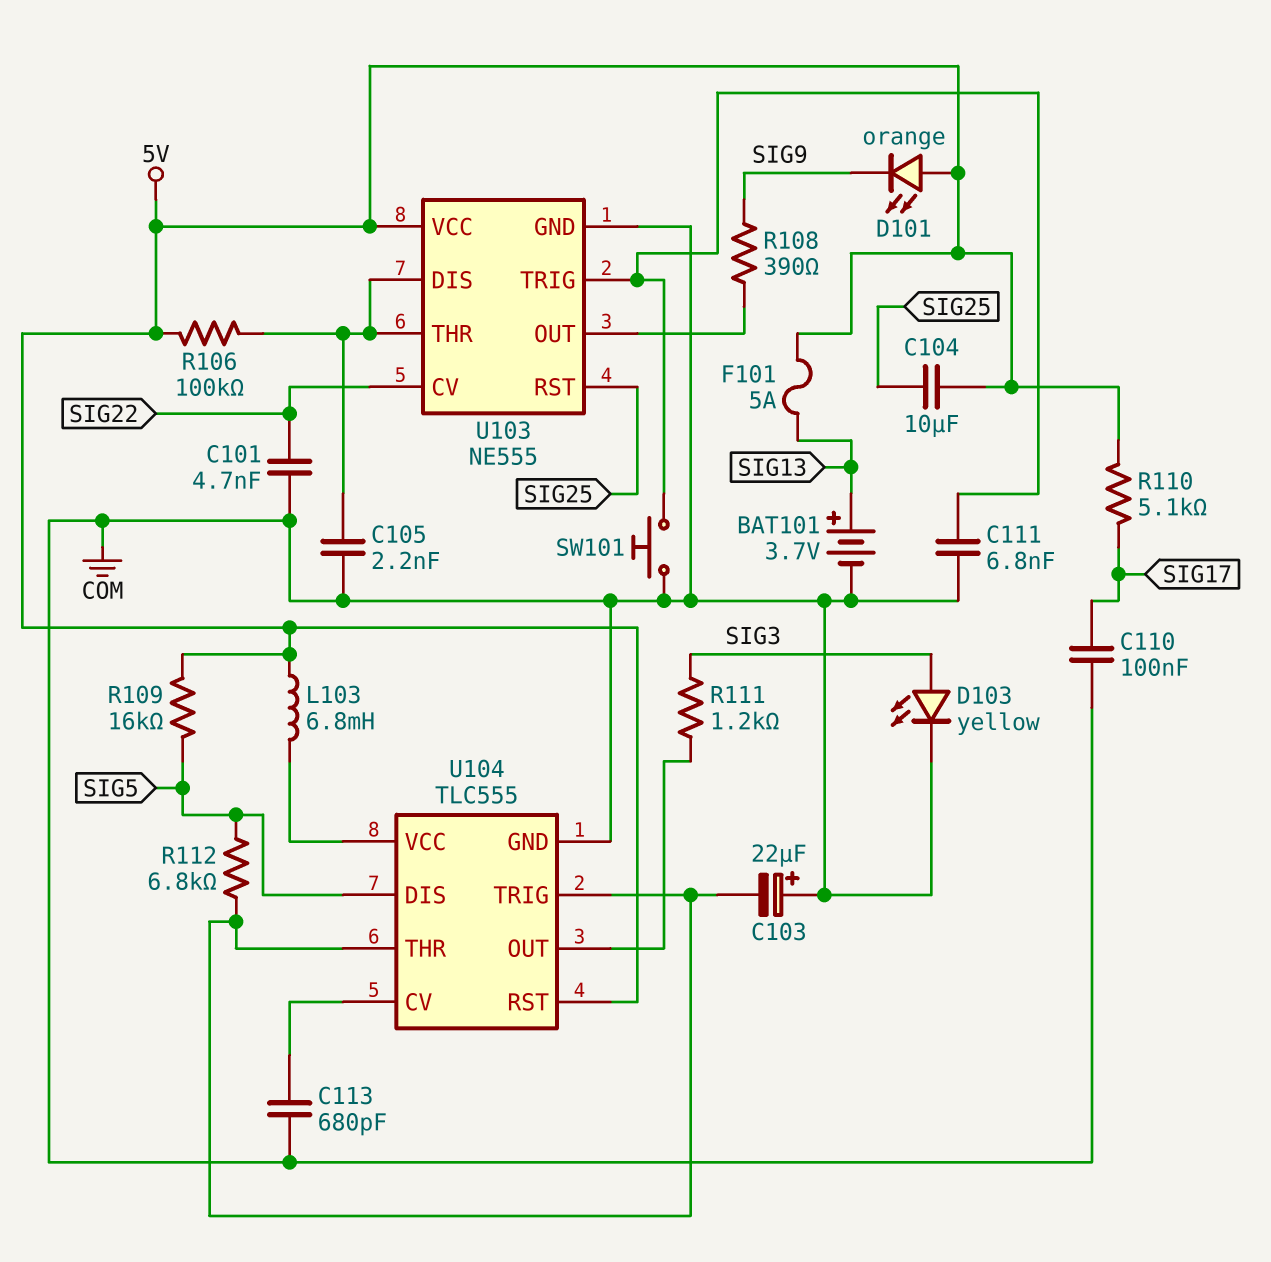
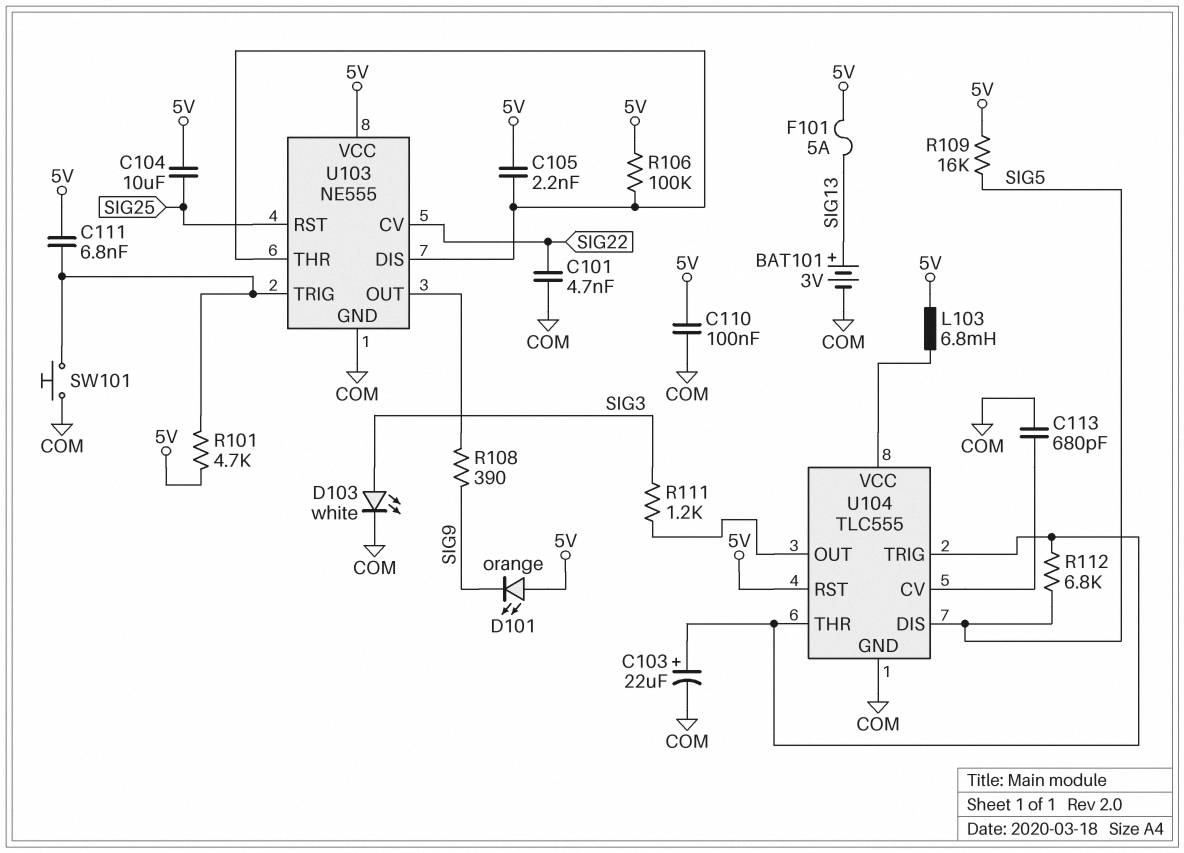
BAT101: 3.7V (plus SIG13, minus COM) -> 3V (plus SIG13, minus COM)
C103: 22uF (plus COM, minus U104/THR) -> 22uF (plus U104/THR, minus COM)
C105: 2.2nF (COM, U103/DIS) -> 2.2nF (5V, U103/DIS)
C110: 100nF (COM, SIG17) -> 100nF (5V, COM)
C111: 6.8nF (COM, U103/TRIG) -> 6.8nF (5V, U103/TRIG)
D103: LED yellow (A SIG3, K COM) -> LED white (A SIG3, K COM)
R101: none -> 4.7k (5V, U103/TRIG)
R110: 5.1k (5V, SIG17) -> none

